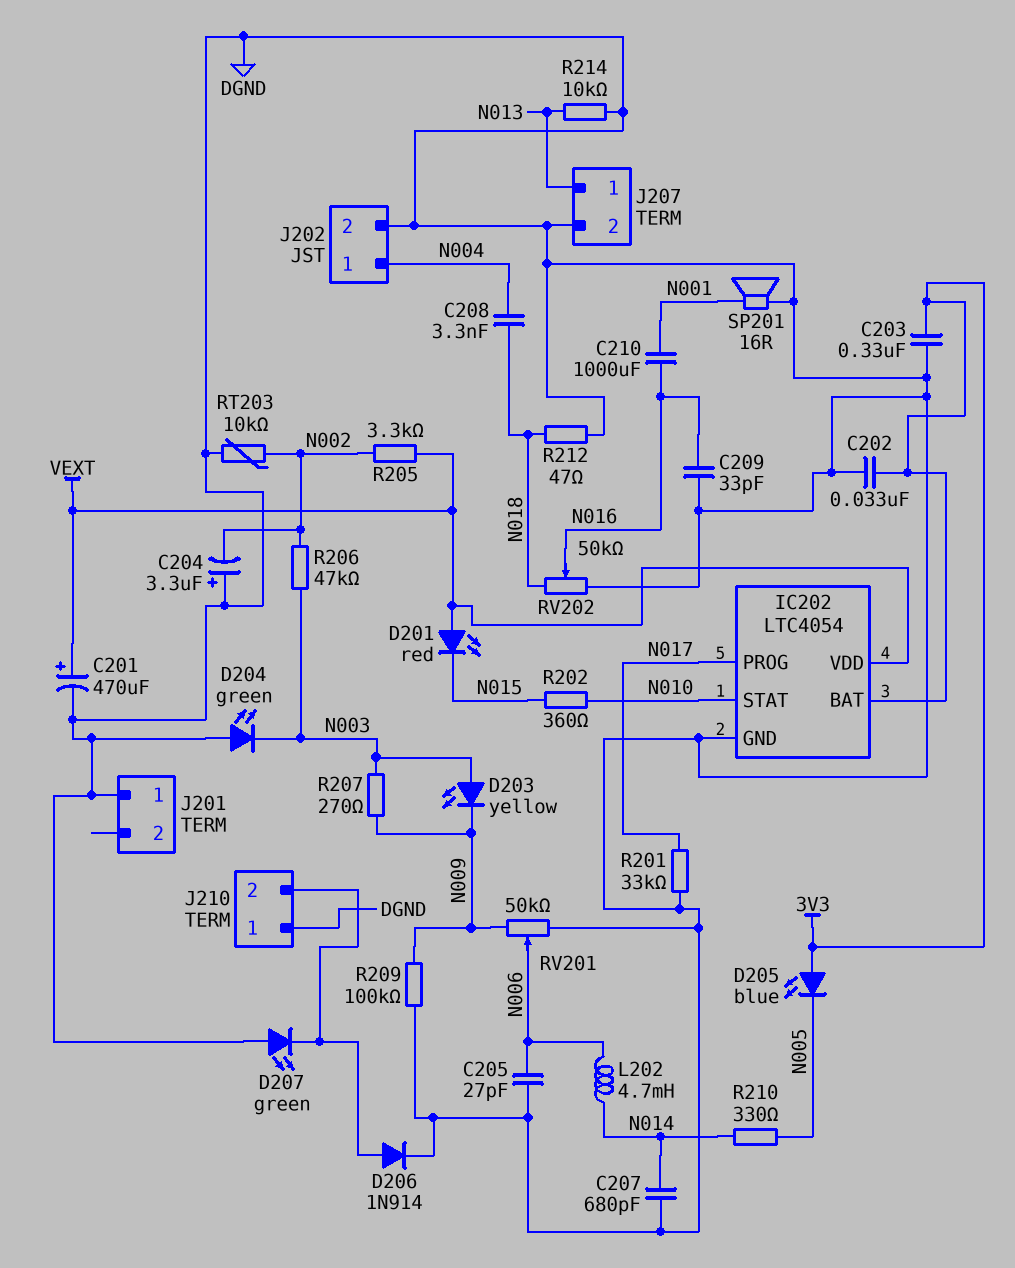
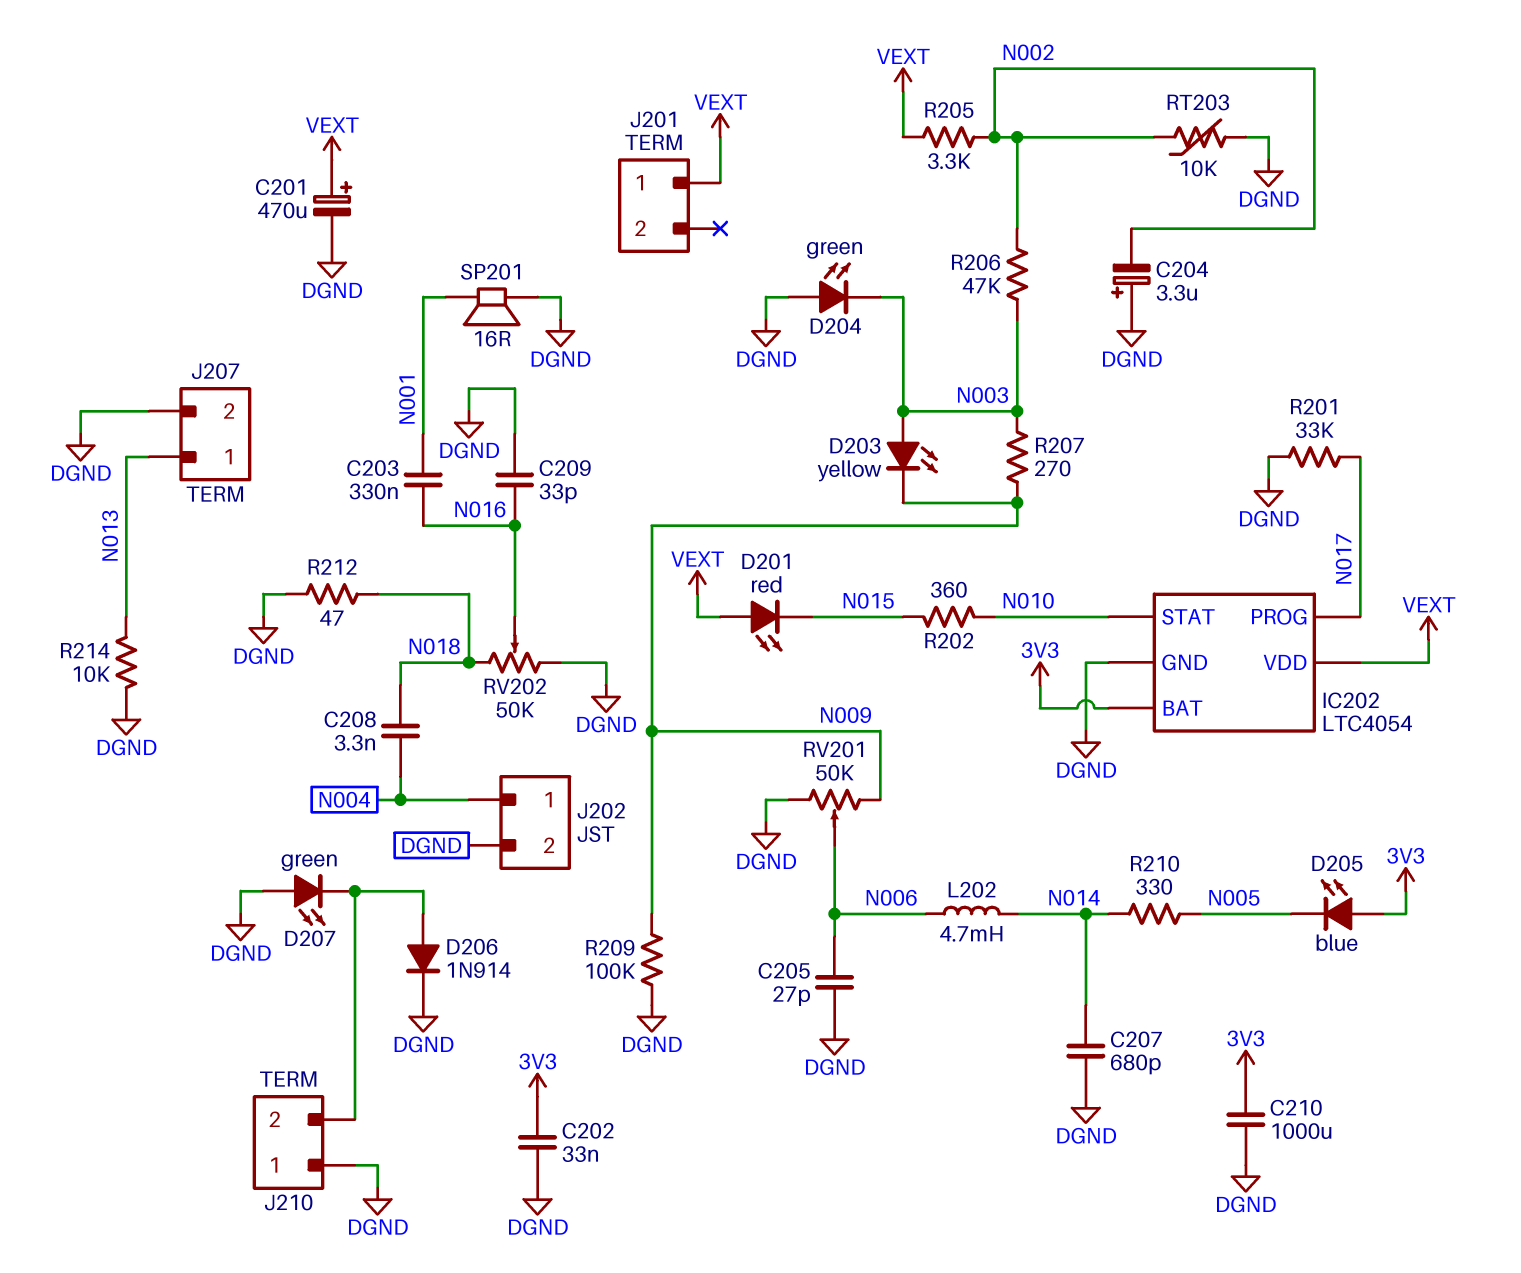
C203: 330nF (3V3, DGND) -> 330nF (N001, N016)
C210: 1000uF (N001, N016) -> 1000uF (3V3, DGND)
J201 pin 1: DGND -> VEXT

